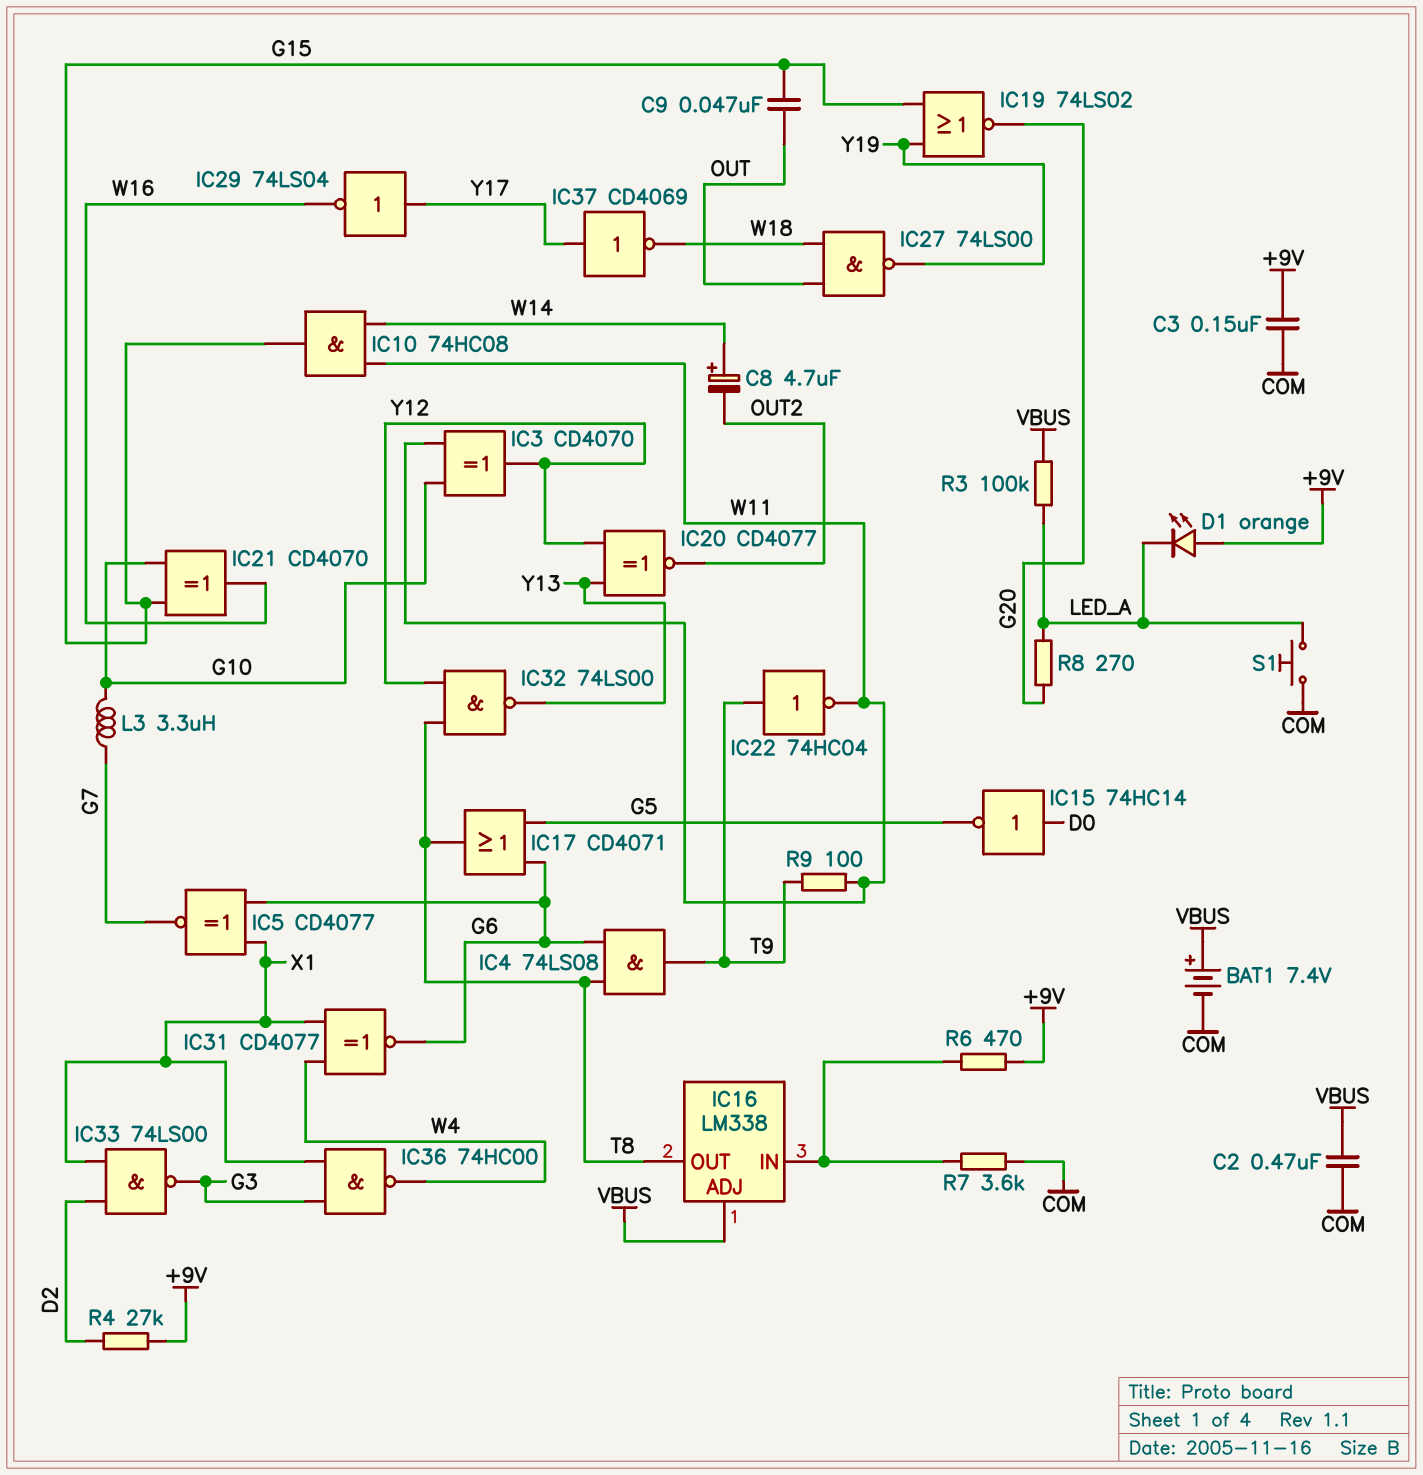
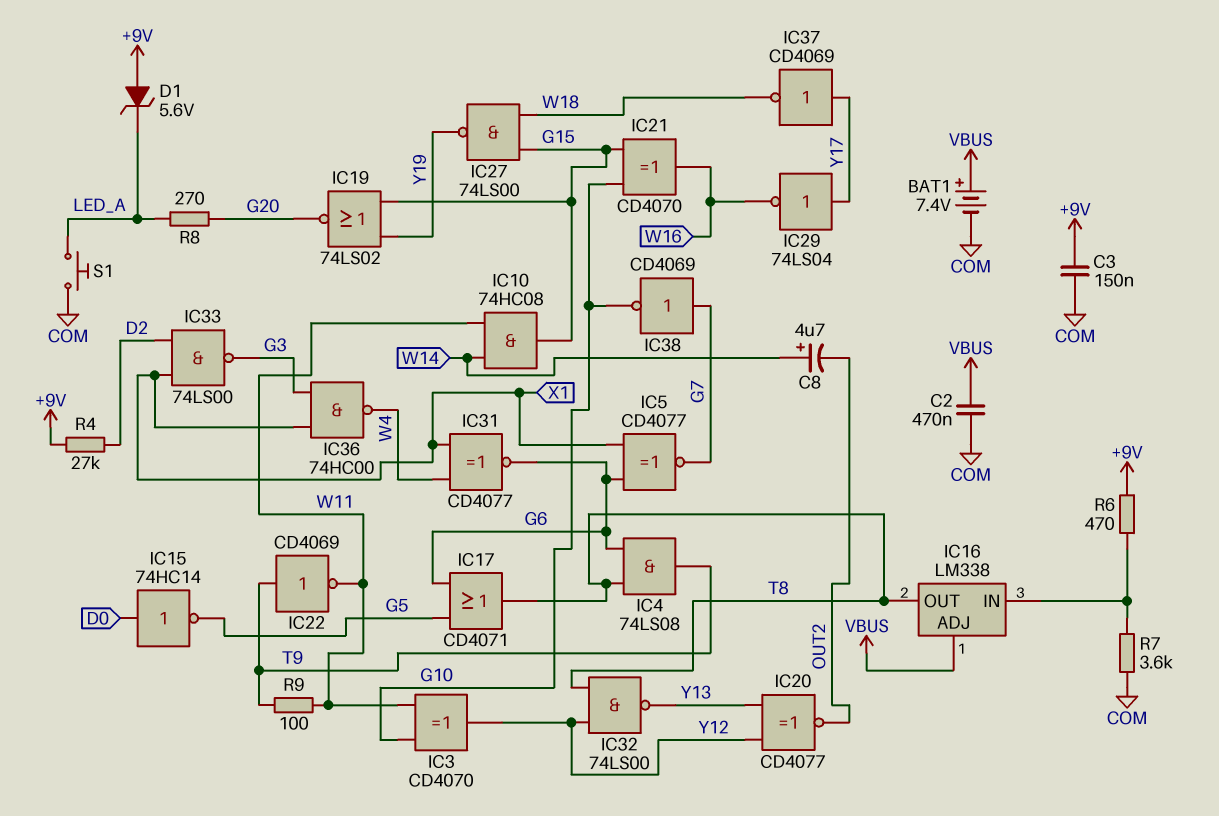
C9: 47nF (G15, OUT) -> none
D1: LED orange (A +9V, K LED_A) -> zener 5.6V (A +9V, K LED_A)
IC22: NOT 74HC04 (in T9, out W11) -> NOT CD4069 (in T9, out W11)
IC27: NAND 74LS00 (in OUT, in W18, out Y19) -> NAND 74LS00 (in G15, in W18, out Y19)
IC38: none -> NOT CD4069 (in G7, out G10)
L3: 3.3uH (G7, G10) -> none
R3: 100k (LED_A, VBUS) -> none

